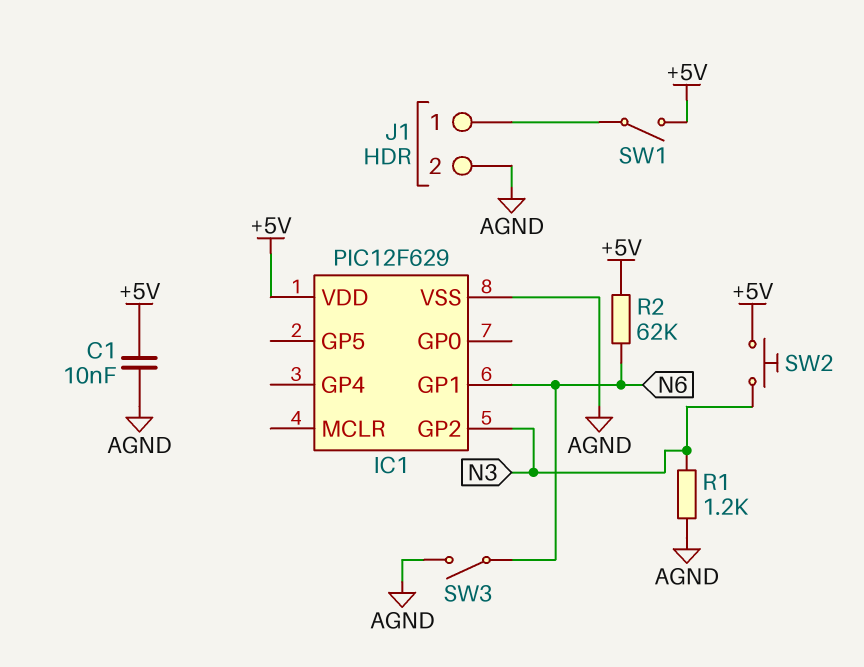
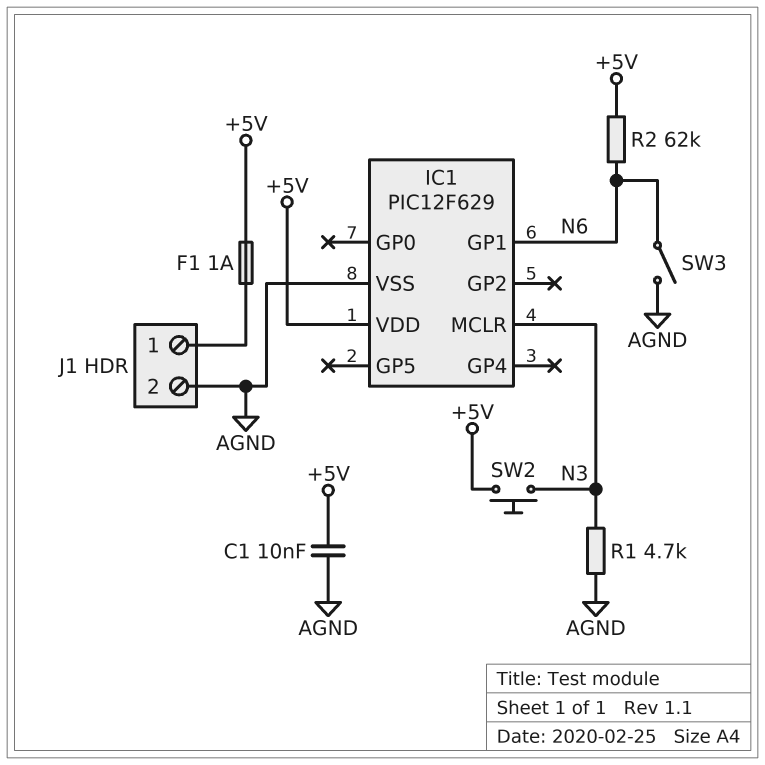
F1: none -> 1A (+5V, J1/1)
IC1 pin GP2: N3 -> none
IC1 pin MCLR: none -> N3
R1: 1.2k (AGND, N3) -> 4.7k (AGND, N3)
SW1: switch (+5V, J1/1) -> none

